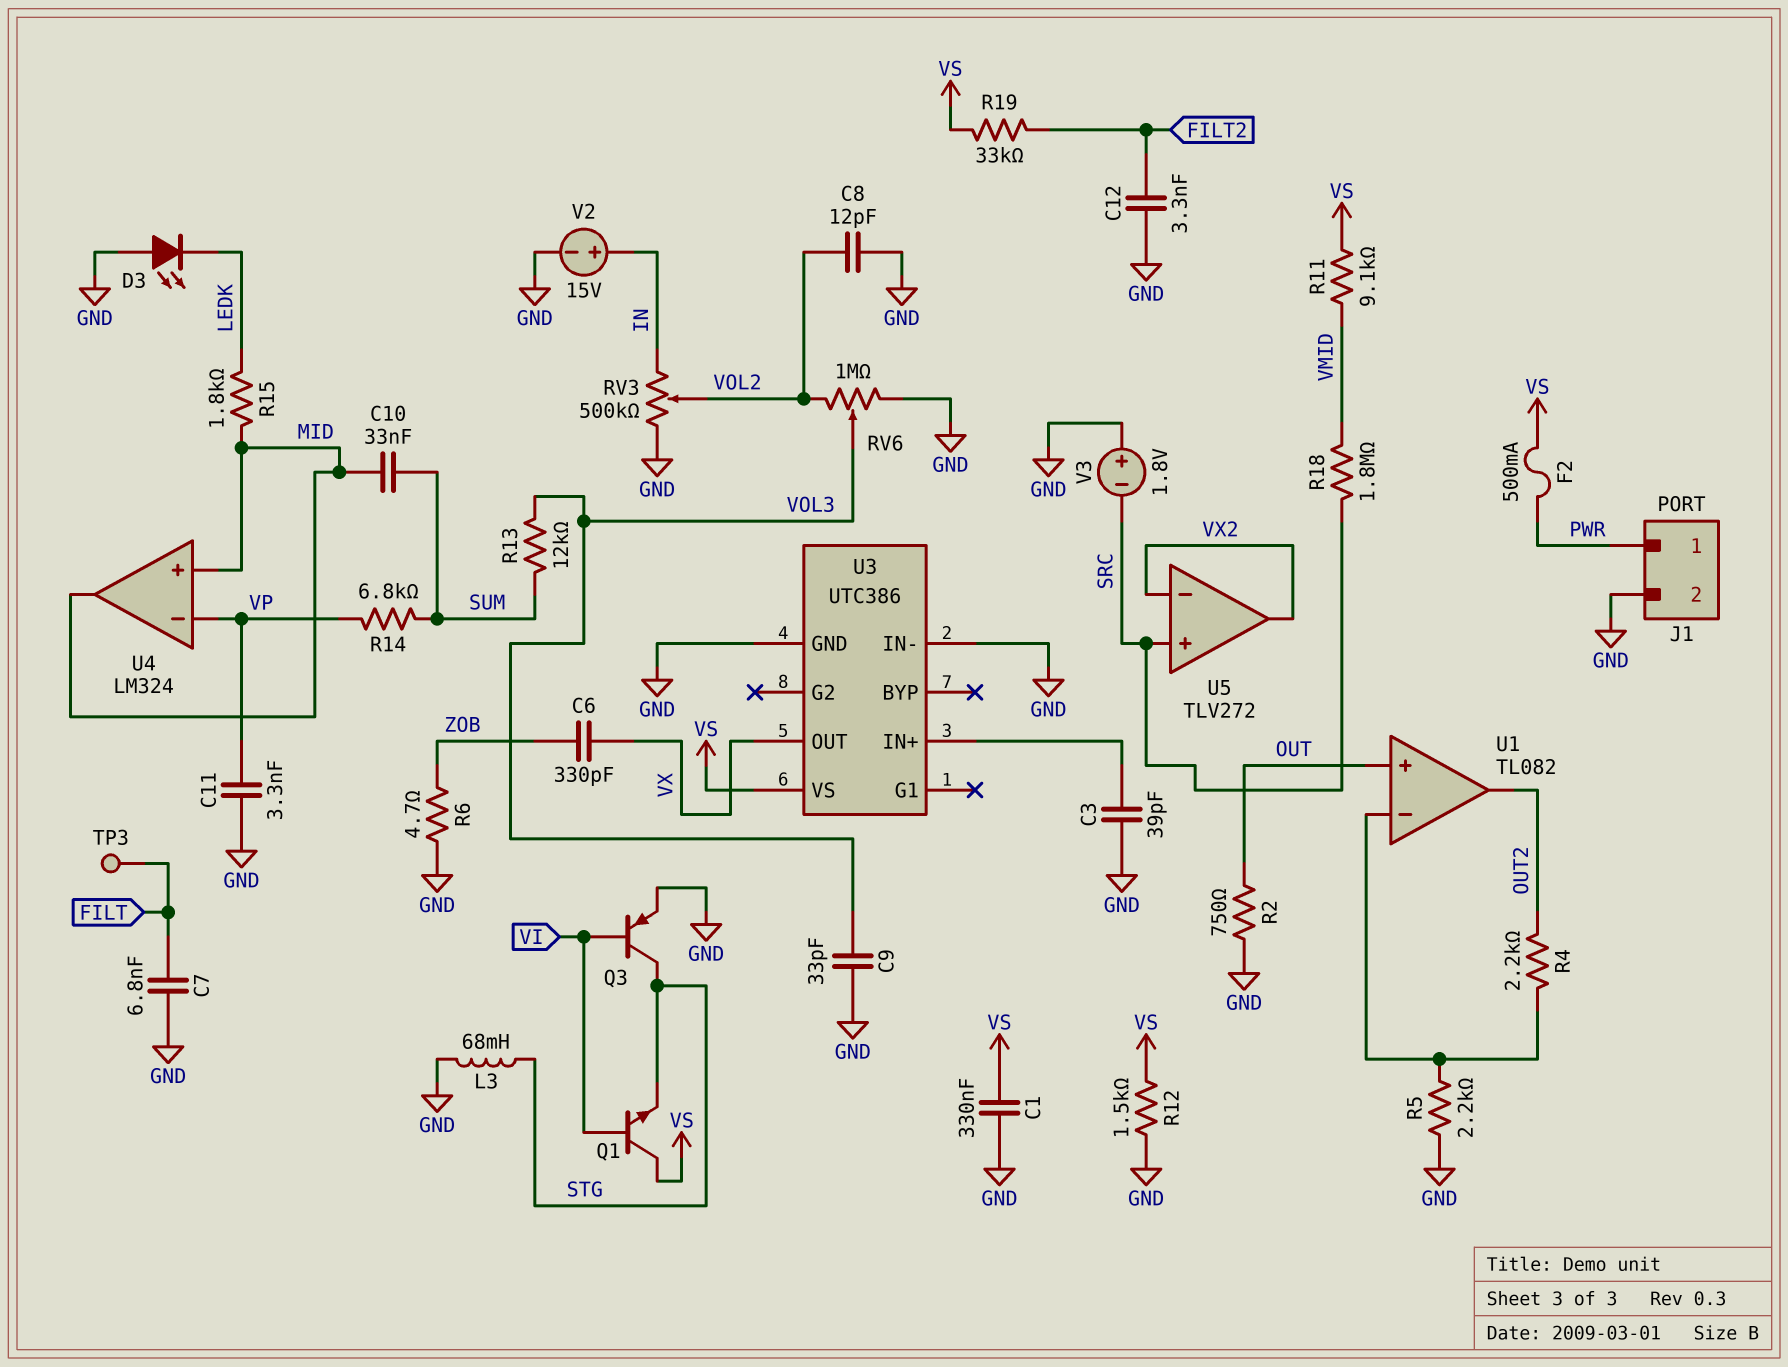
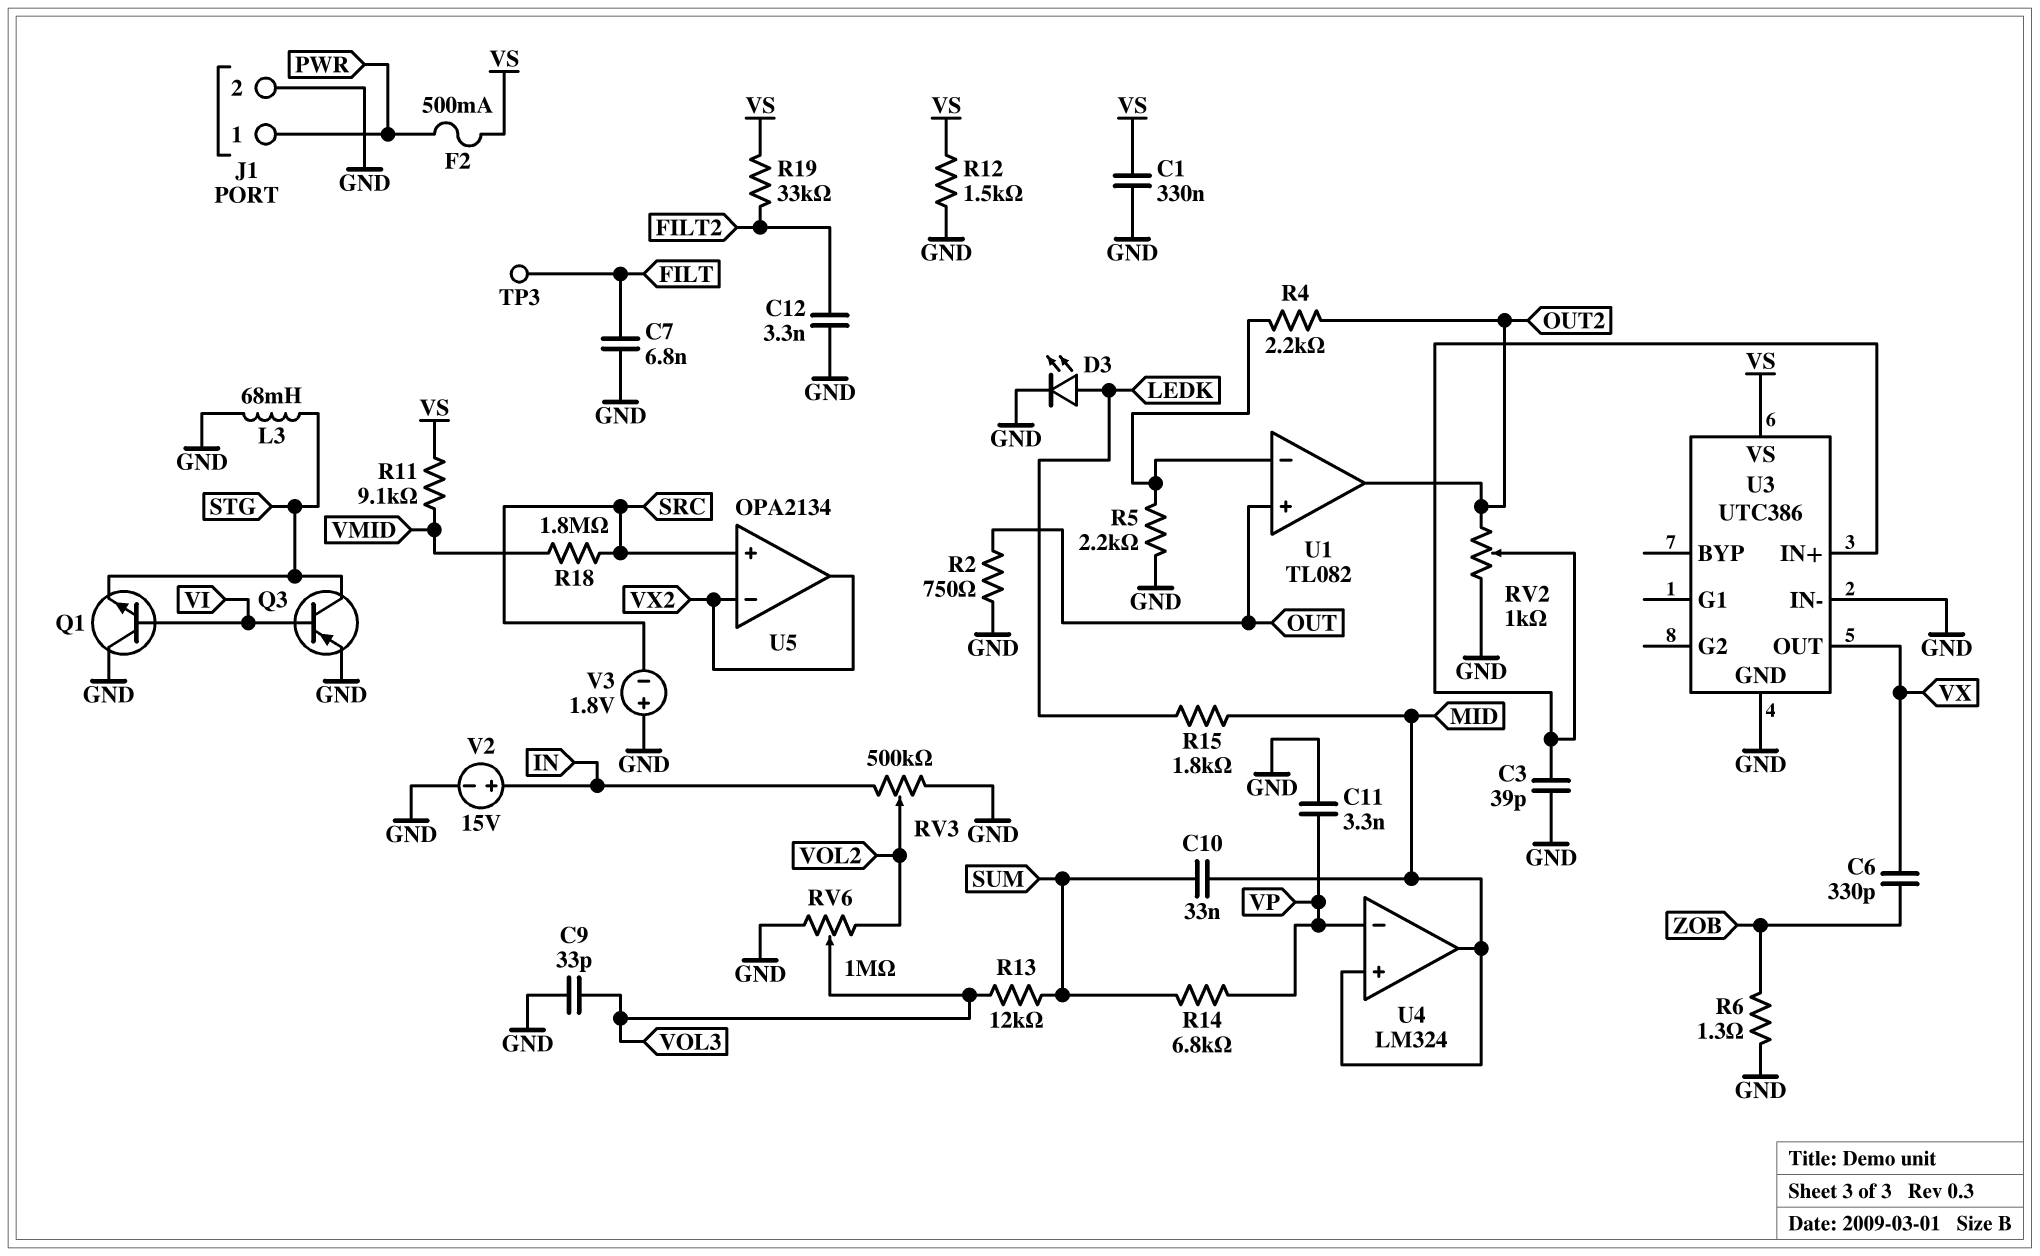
C8: 12pF (GND, VOL2) -> none
D3: LED (A GND, K LEDK) -> LED (A LEDK, K GND)
Q1: NPN (B VI, C VS, E STG) -> NPN (B VI, C GND, E STG)
R6: 4.7 (GND, ZOB) -> 1.3 (GND, ZOB)
RV2: none -> 1k (GND, OUT2, wiper U3/IN+)
U5: TLV272 -> OPA2134

